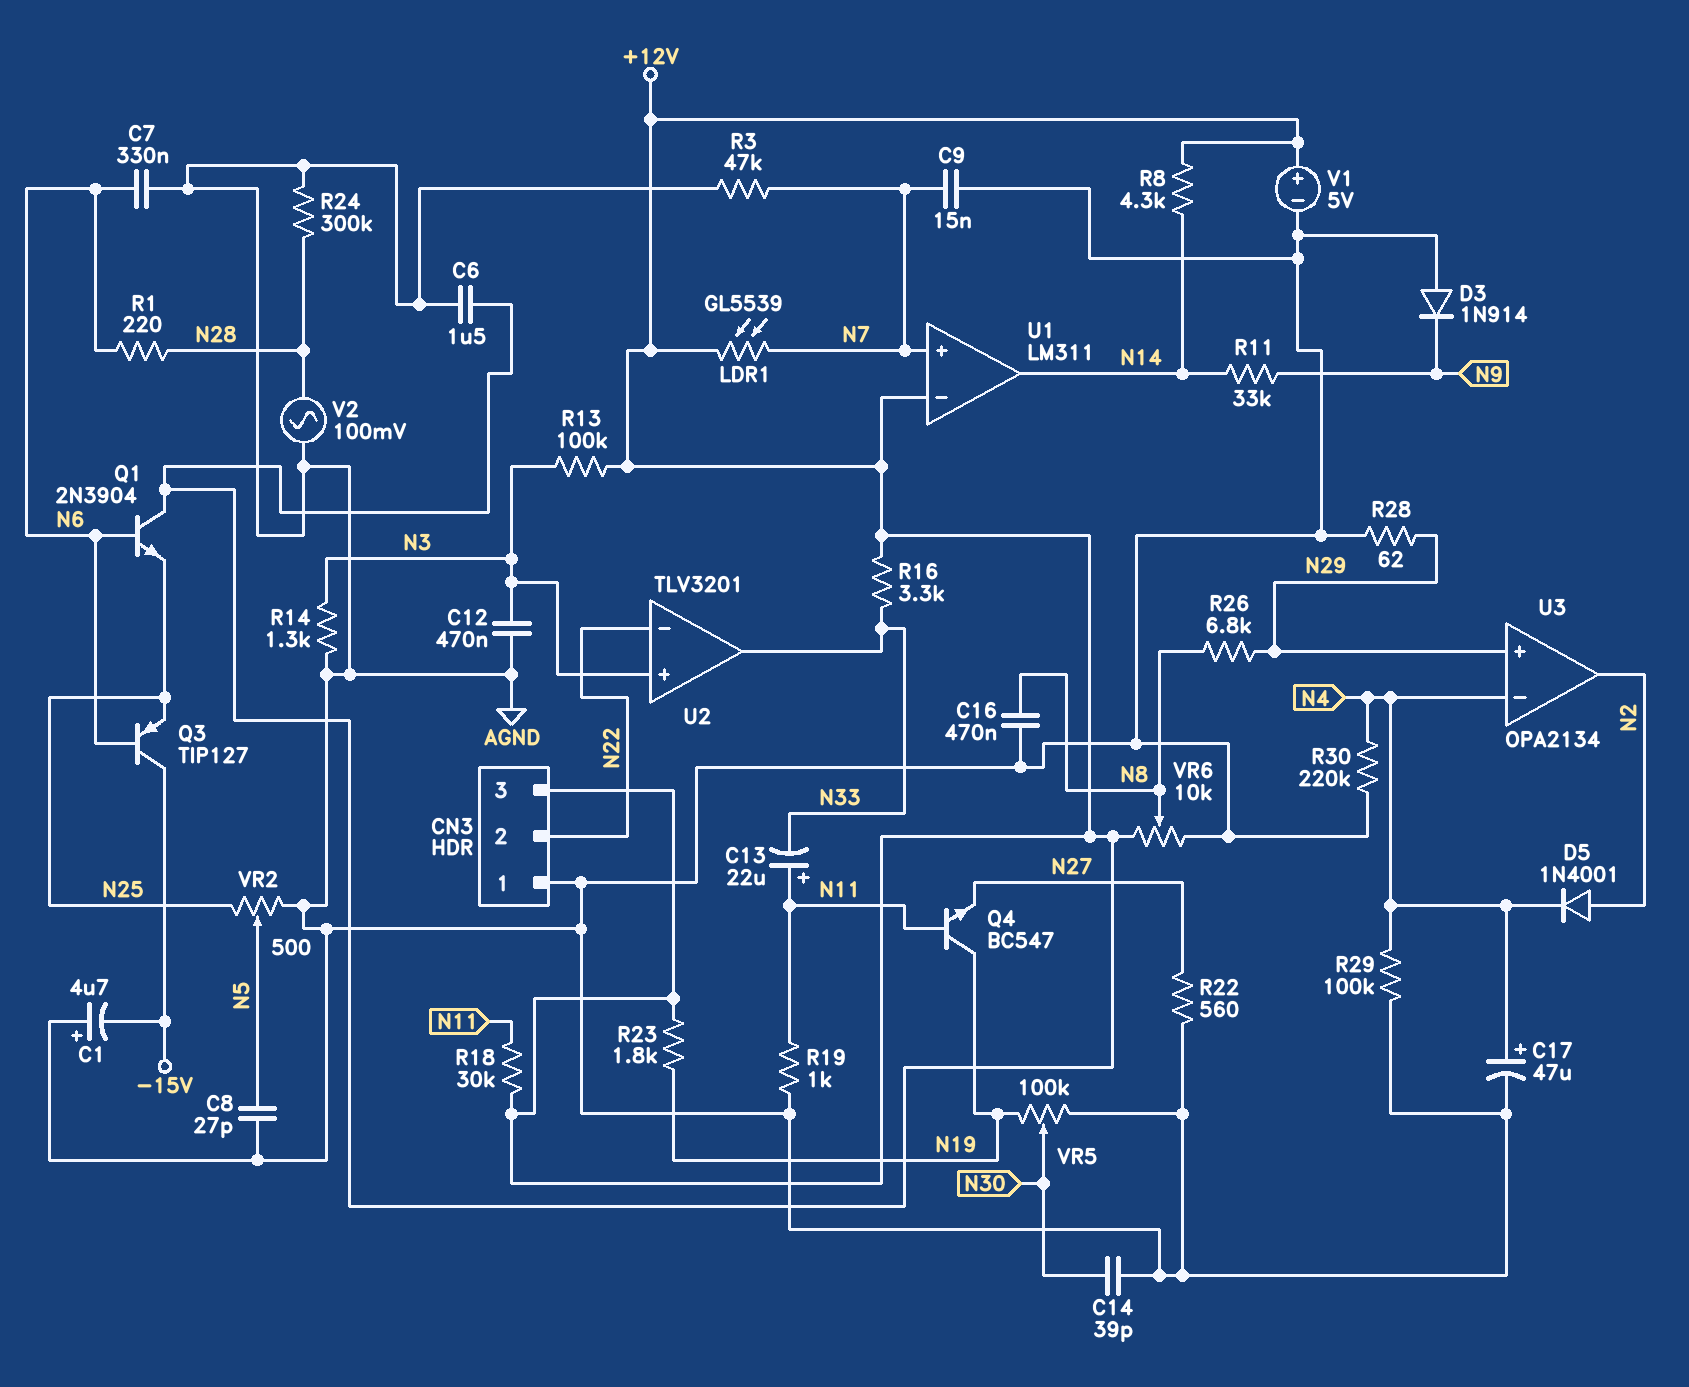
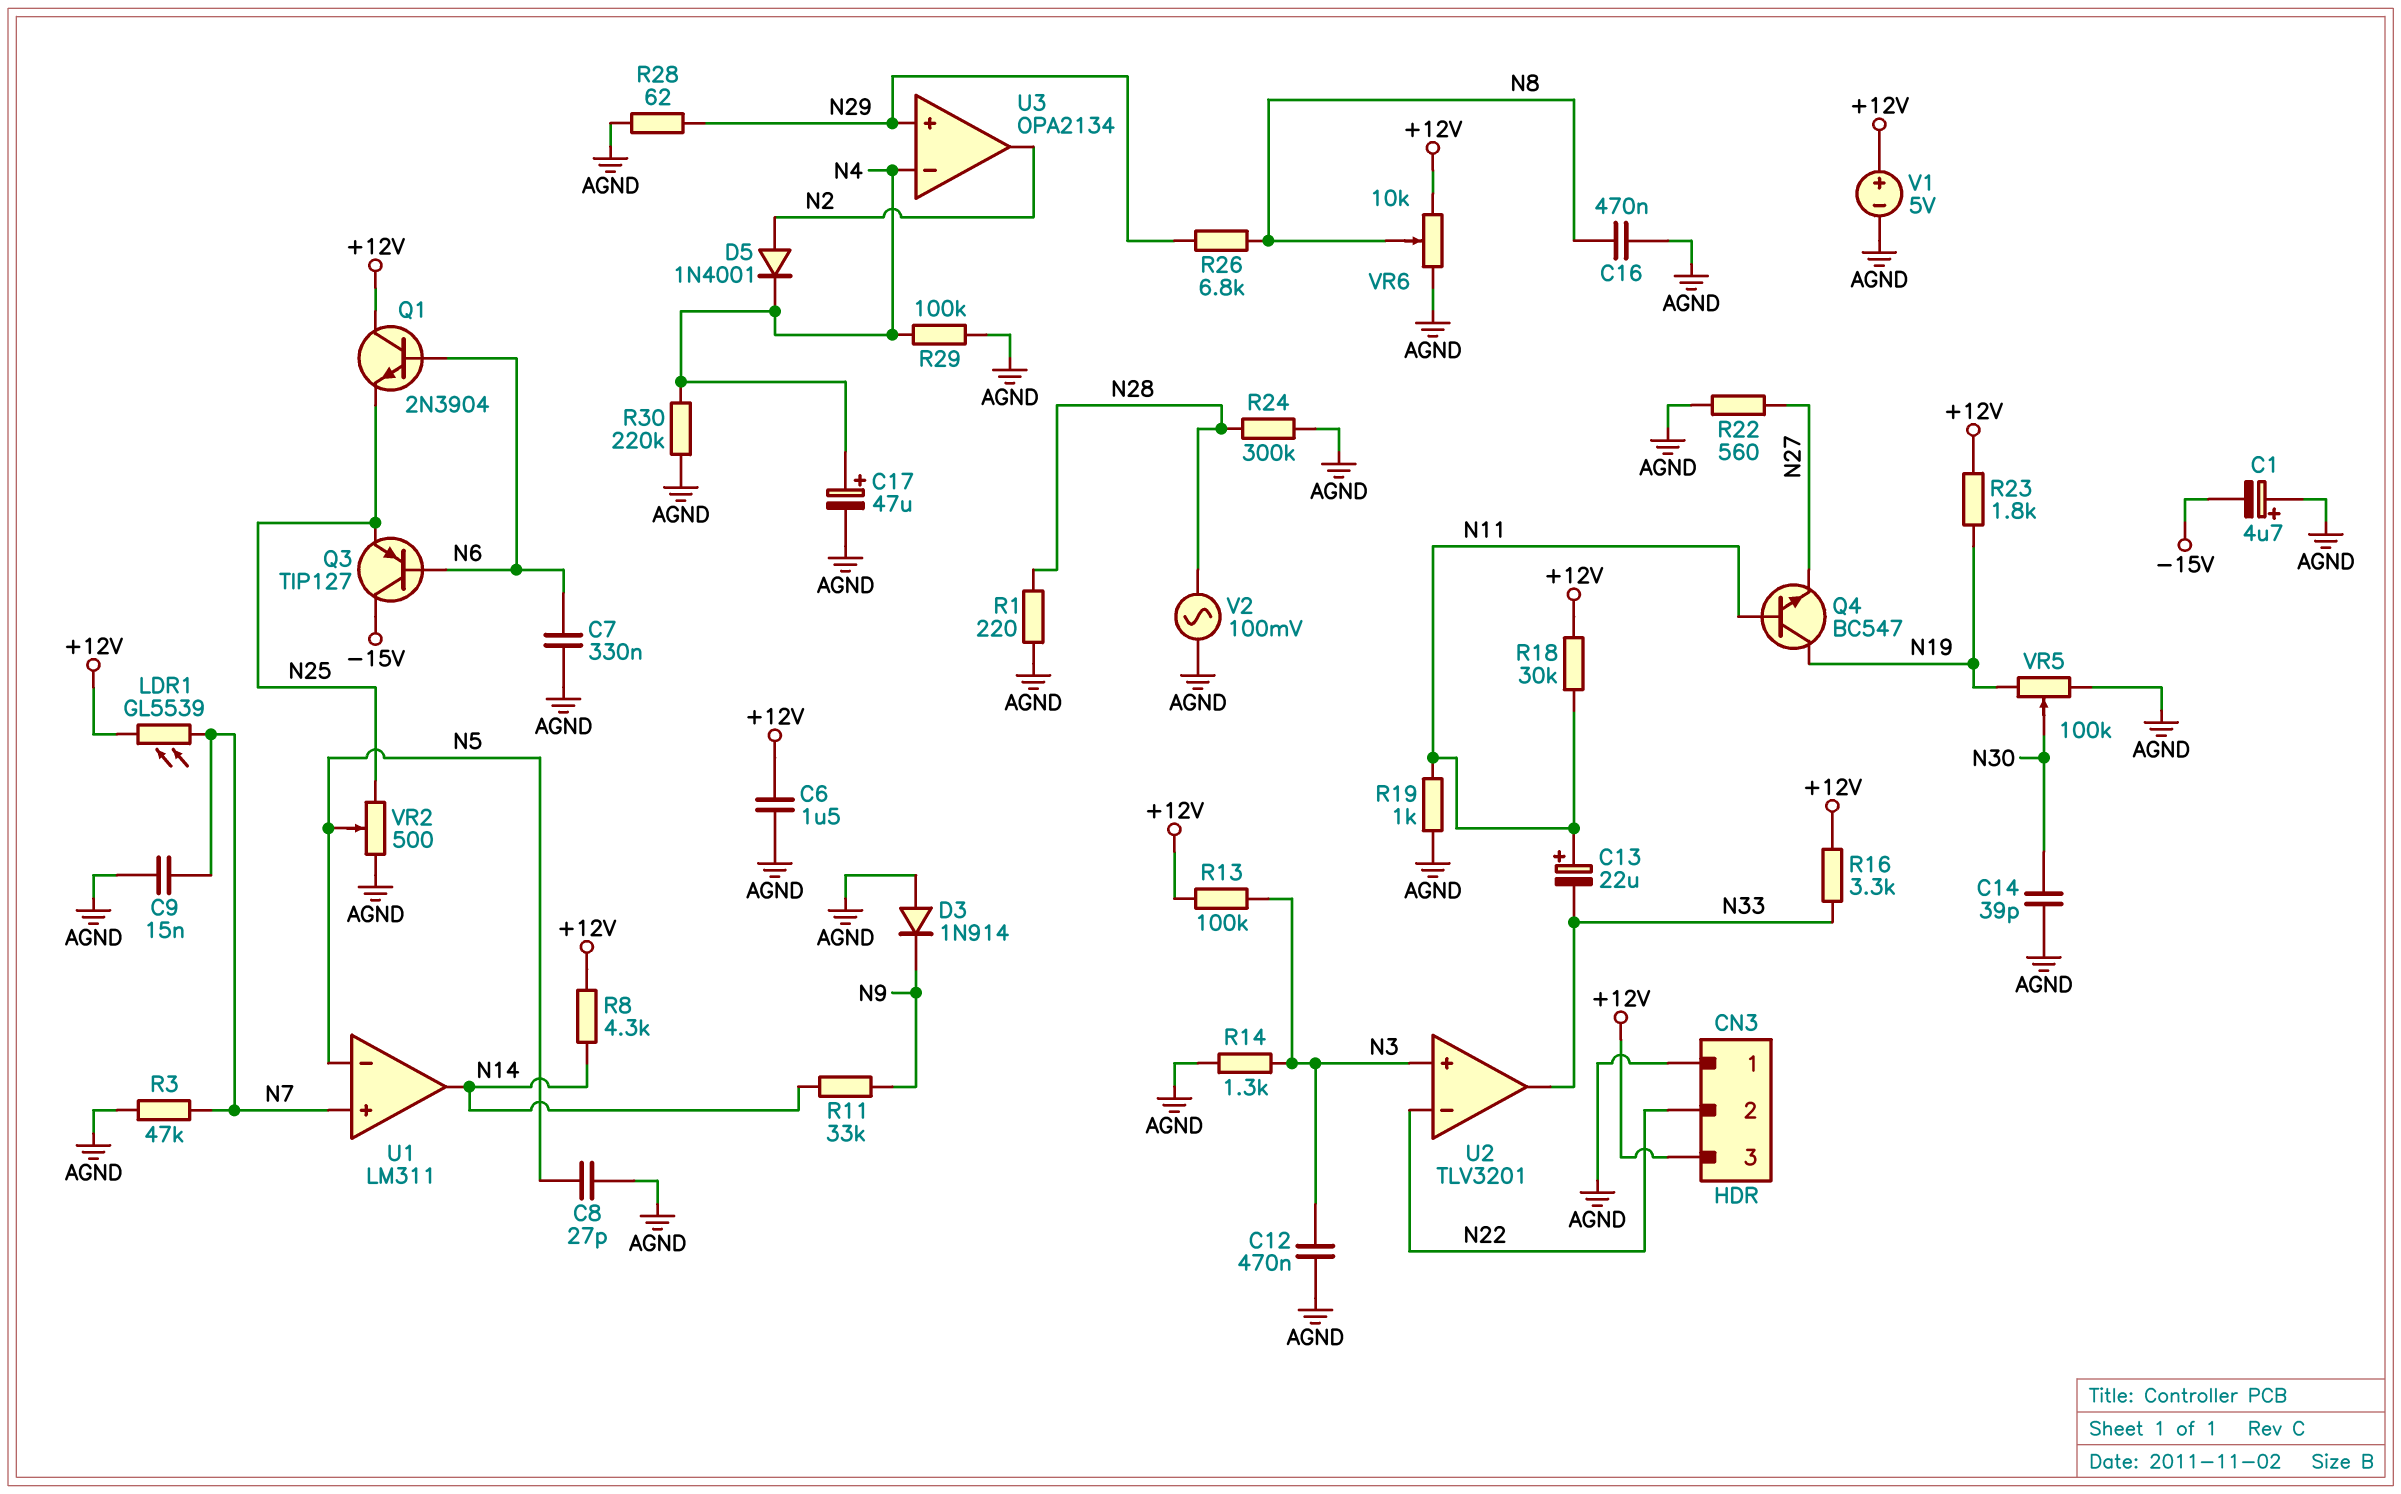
R1: 220 (N6, N28) -> 220 (AGND, N28)
U1 pin in-: +12V -> N5

